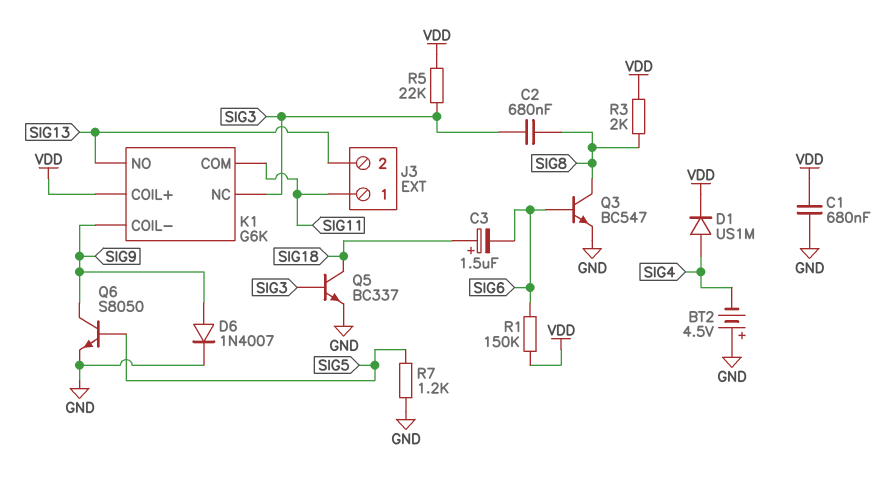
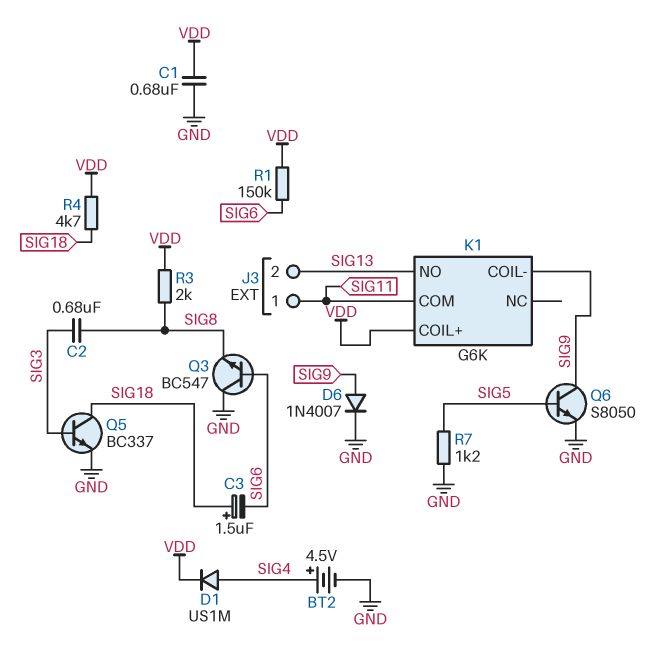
BT2: 4.5V (plus GND, minus SIG4) -> 4.5V (plus SIG4, minus GND)
K1 pin NC: SIG3 -> none
Q3: NPN BC547 (B SIG6, C SIG8, E GND) -> NPN BC547 (B SIG6, C GND, E SIG8)
R4: none -> 4.7k (SIG18, VDD)
R5: 22k (SIG3, VDD) -> none

